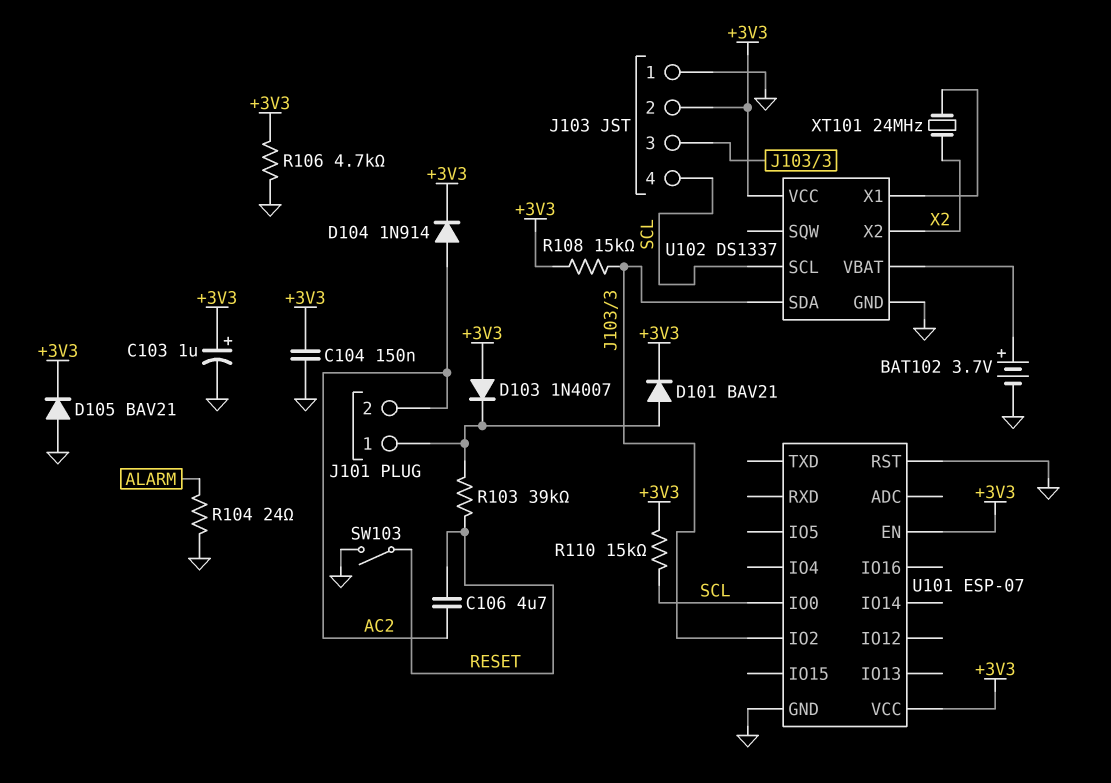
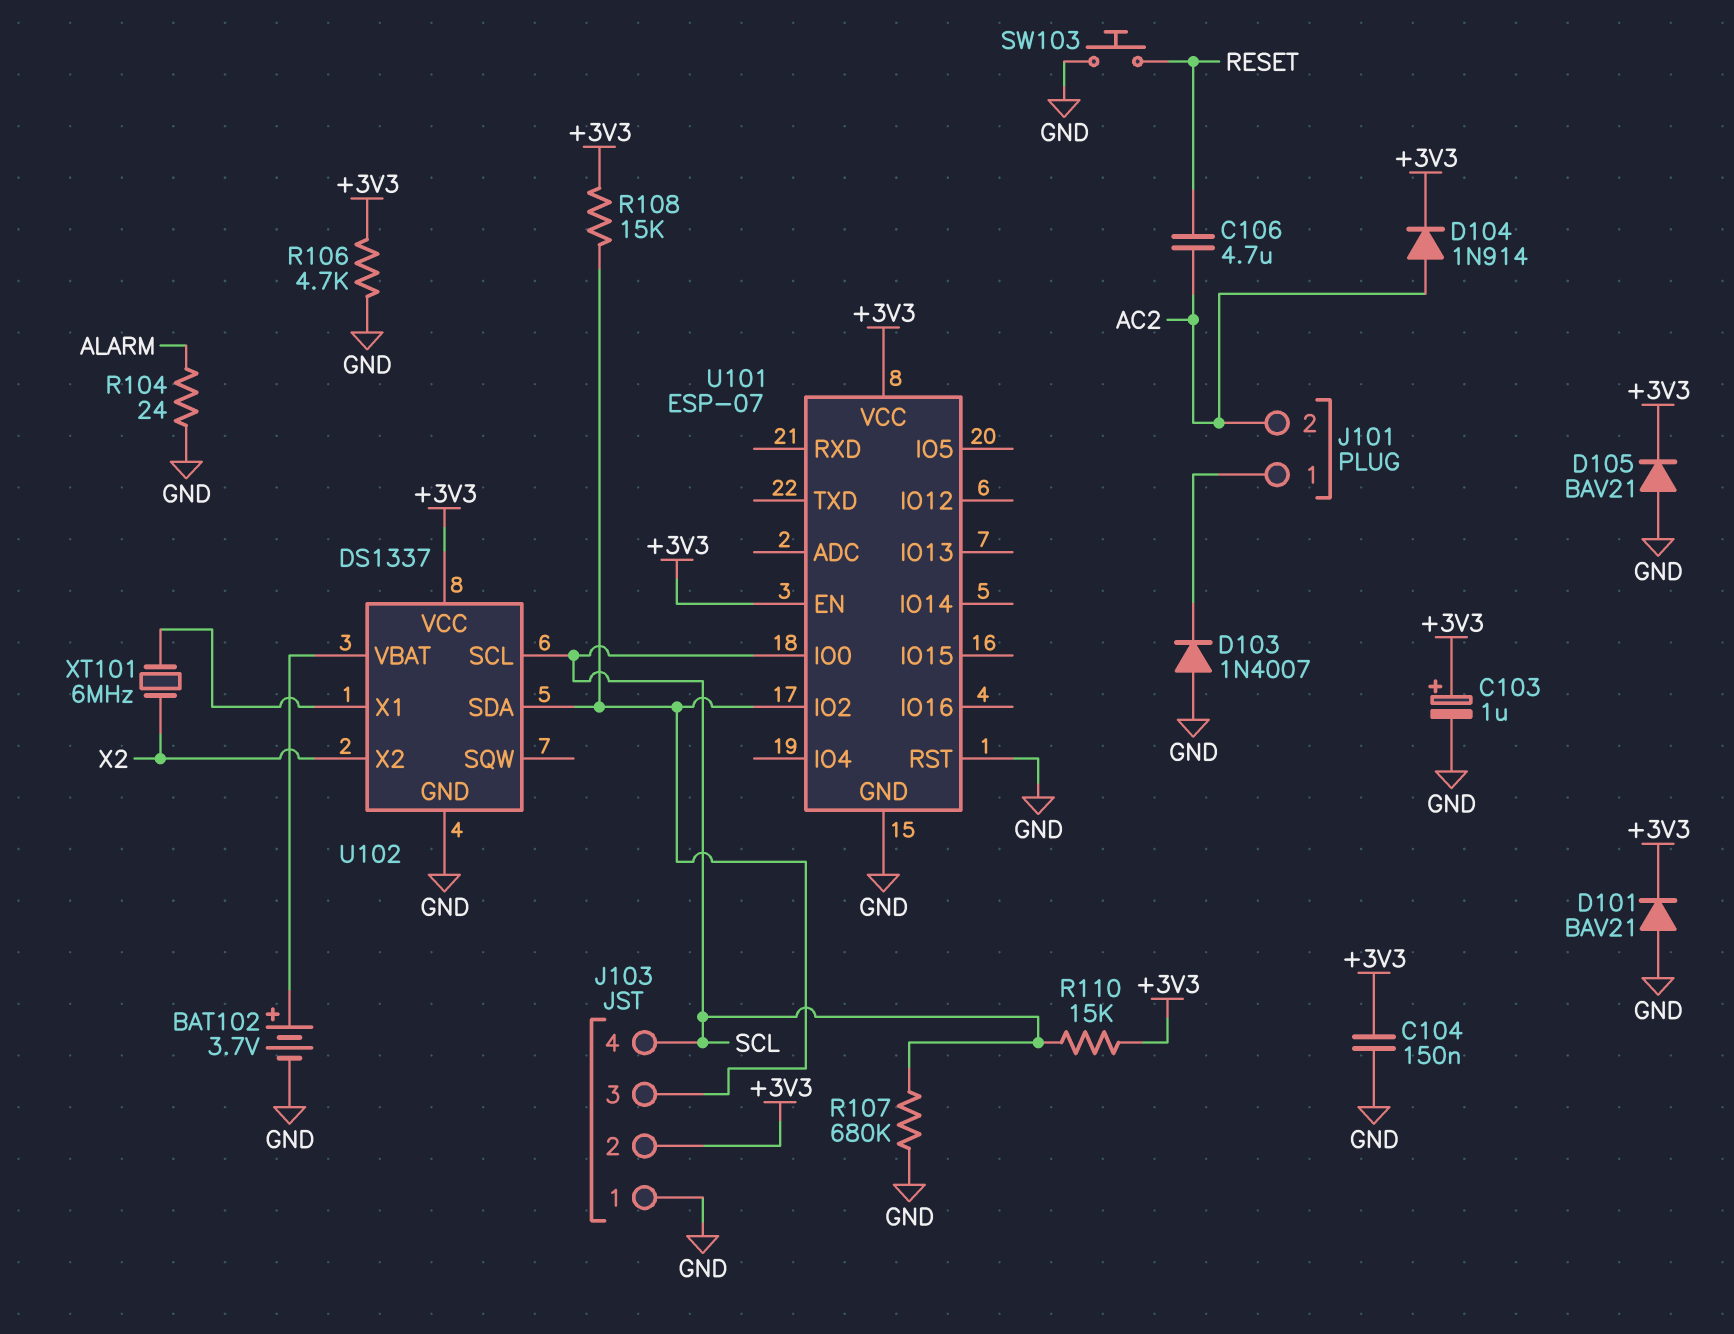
D101: diode BAV21 (A J101/1, K +3V3) -> diode BAV21 (A GND, K +3V3)
D103: diode 1N4007 (A +3V3, K J101/1) -> diode 1N4007 (A GND, K J101/1)
R103: 39k (J101/1, RESET) -> none
R107: none -> 680k (GND, SCL)
SW103: switch (GND, RESET) -> button (GND, RESET)
XT101: 24MHz (U102/X1, X2) -> 6MHz (U102/X1, X2)

